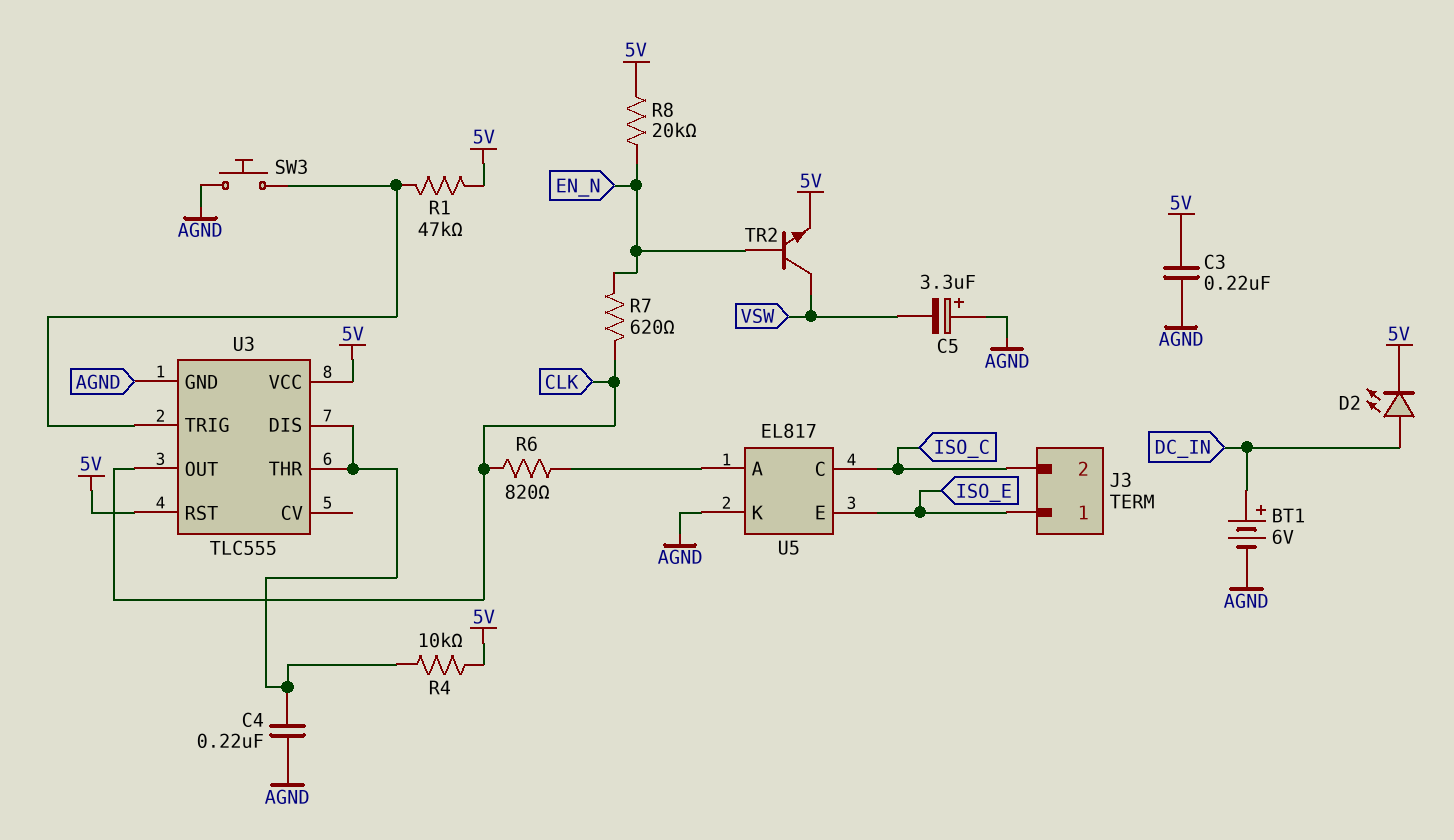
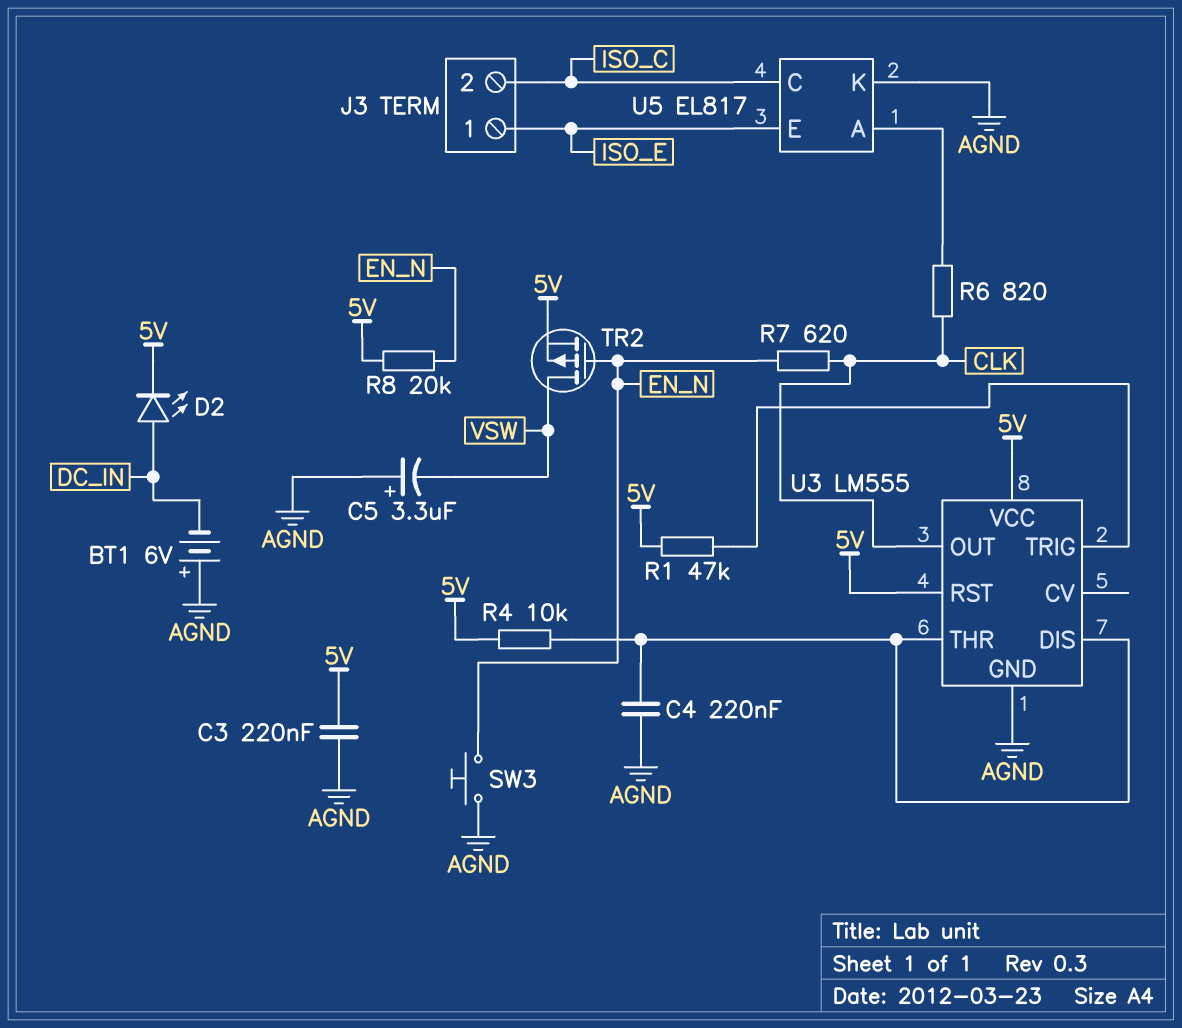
BT1: 6V (plus DC_IN, minus AGND) -> 6V (plus AGND, minus DC_IN)
SW3: button (AGND, U3/TRIG) -> button (AGND, EN_N)
TR2: NPN (B EN_N, C VSW, E 5V) -> PMOS (G EN_N, D VSW, S 5V)
U3: TLC555 -> LM555

